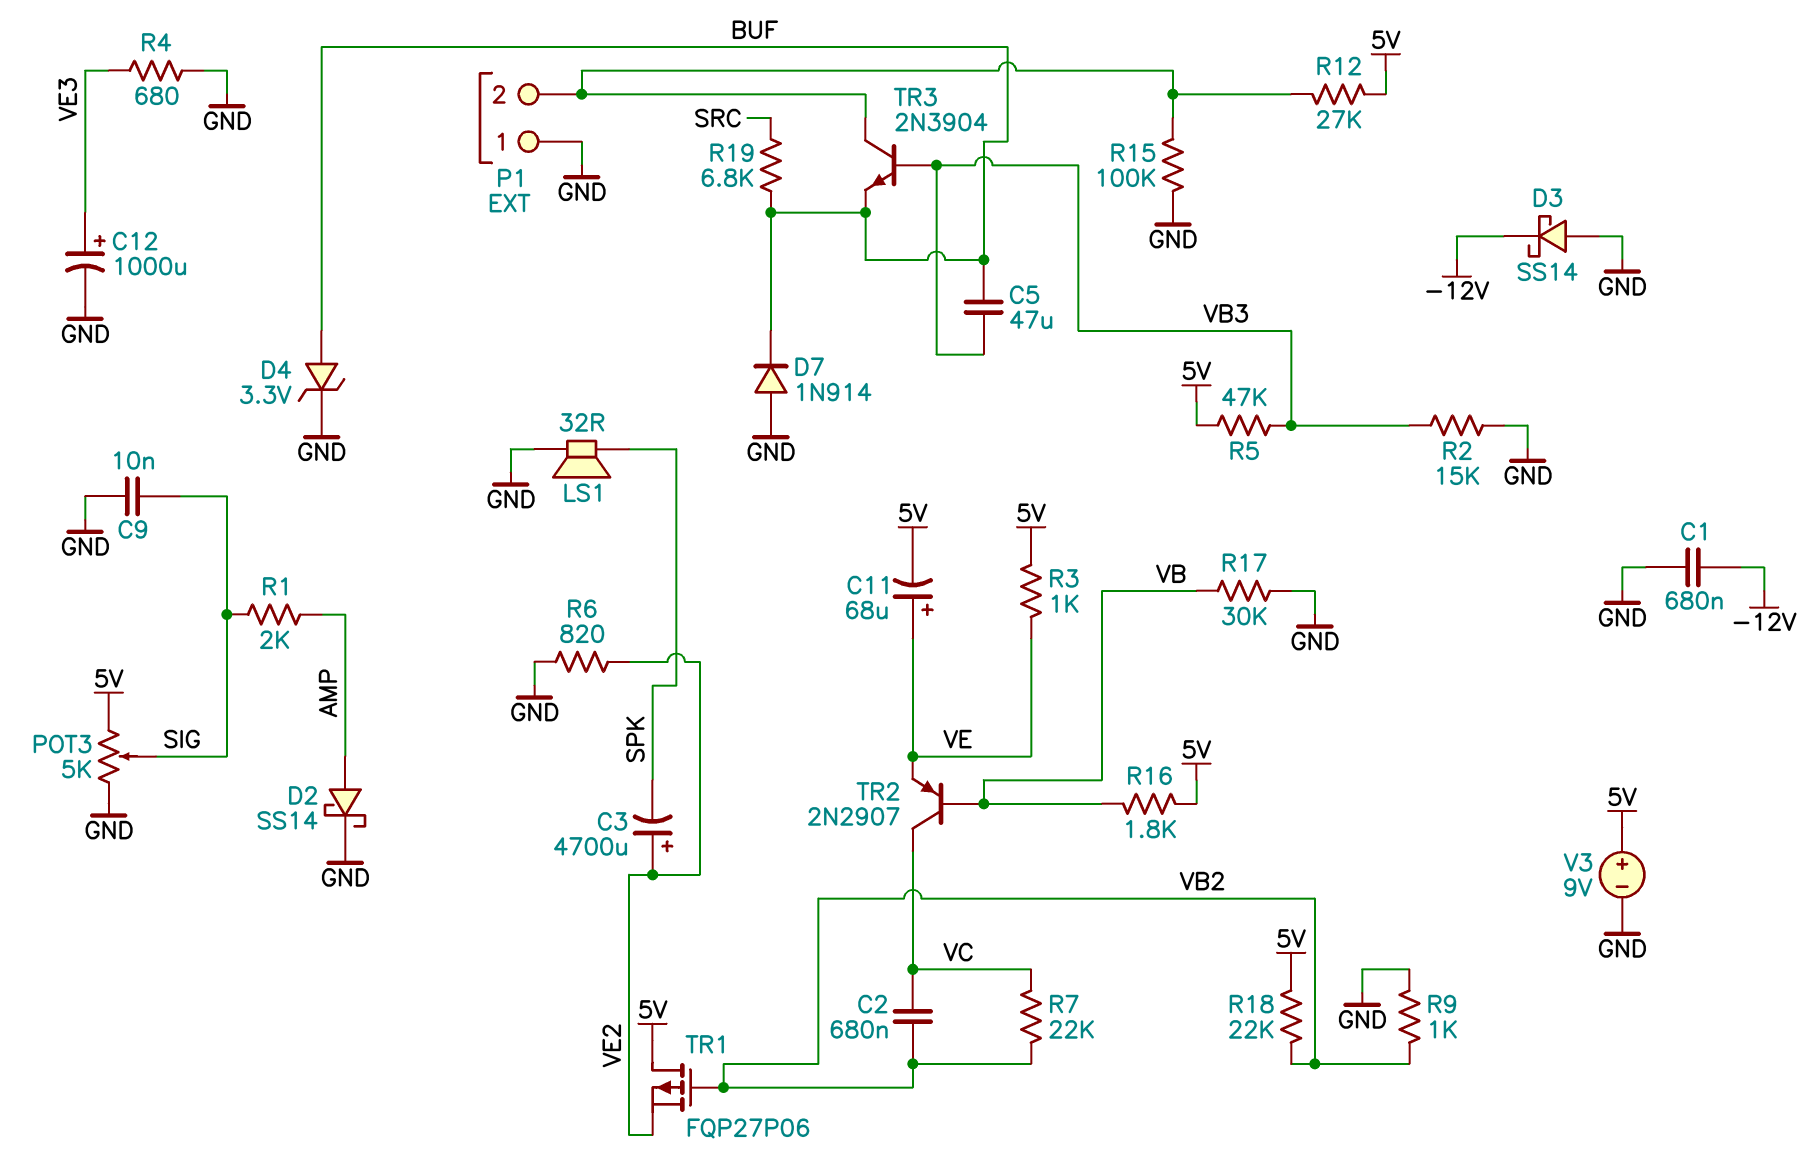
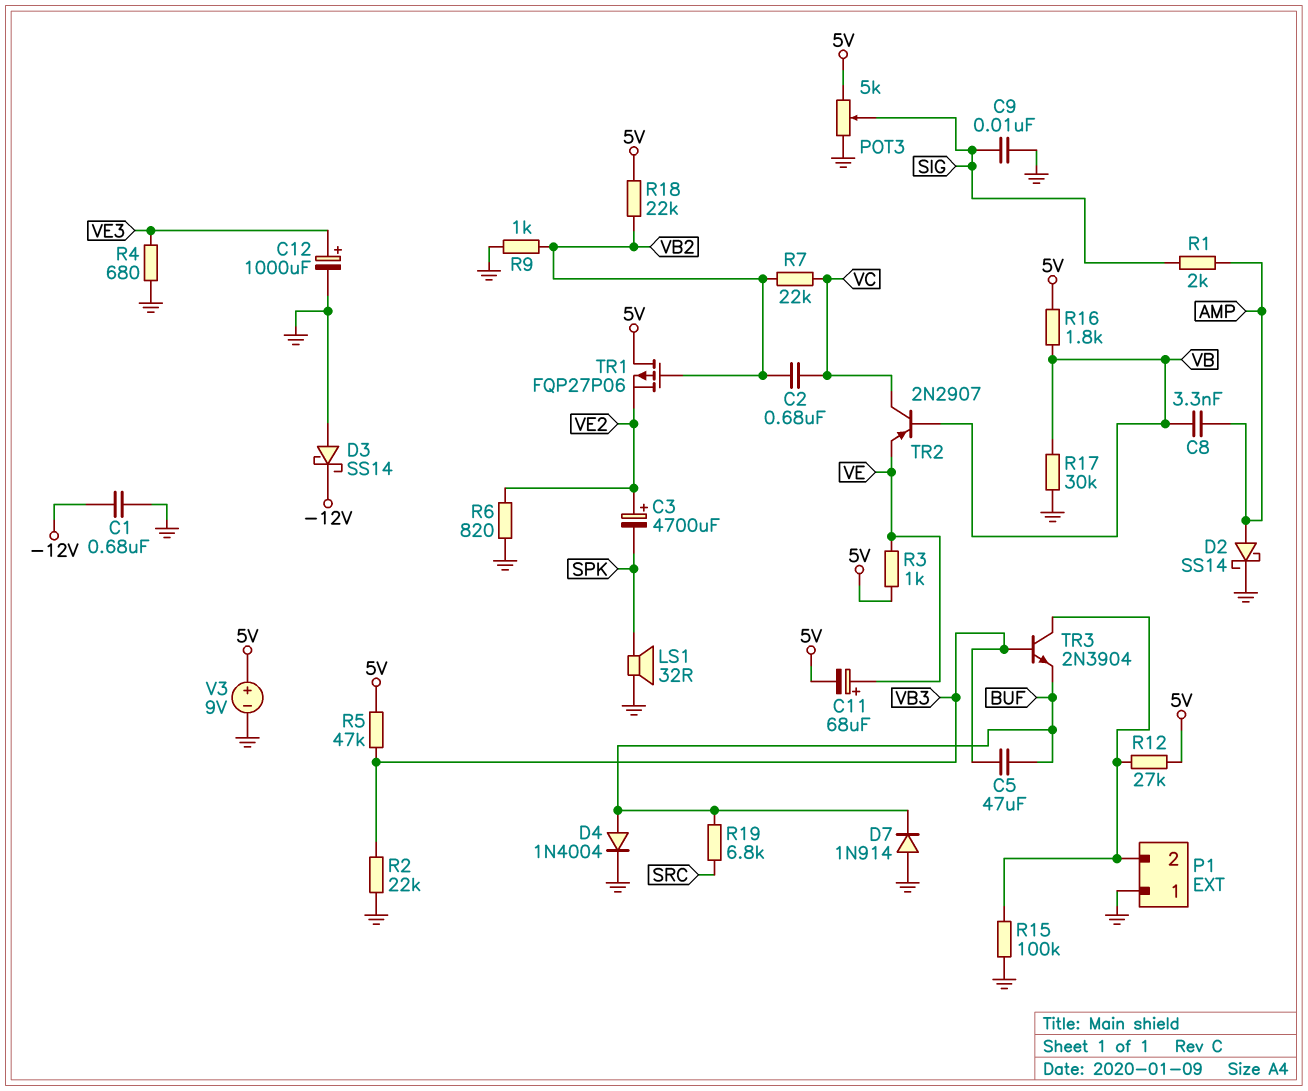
C8: none -> 3.3nF (AMP, VB)
D4: zener 3.3V (A BUF, K GND) -> diode 1N4004 (A BUF, K GND)
R2: 15k (GND, VB3) -> 22k (GND, VB3)

